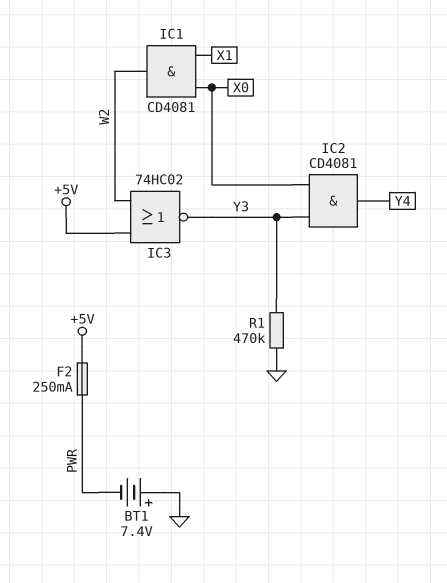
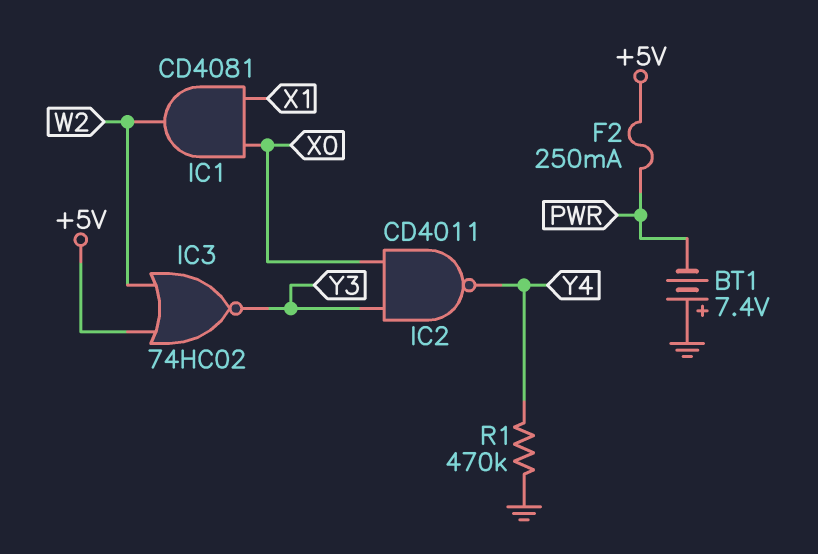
IC2: AND CD4081 (in X0, in Y3, out Y4) -> NAND CD4011 (in X0, in Y3, out Y4)
R1: 470k (GND, Y3) -> 470k (GND, Y4)

